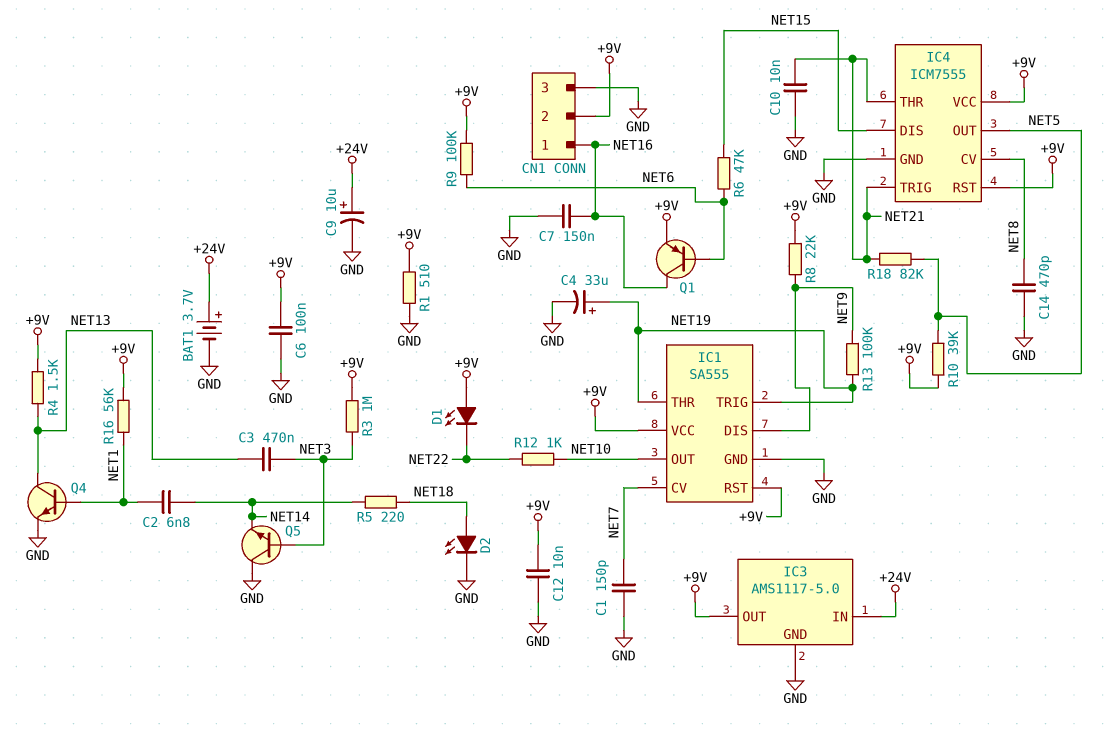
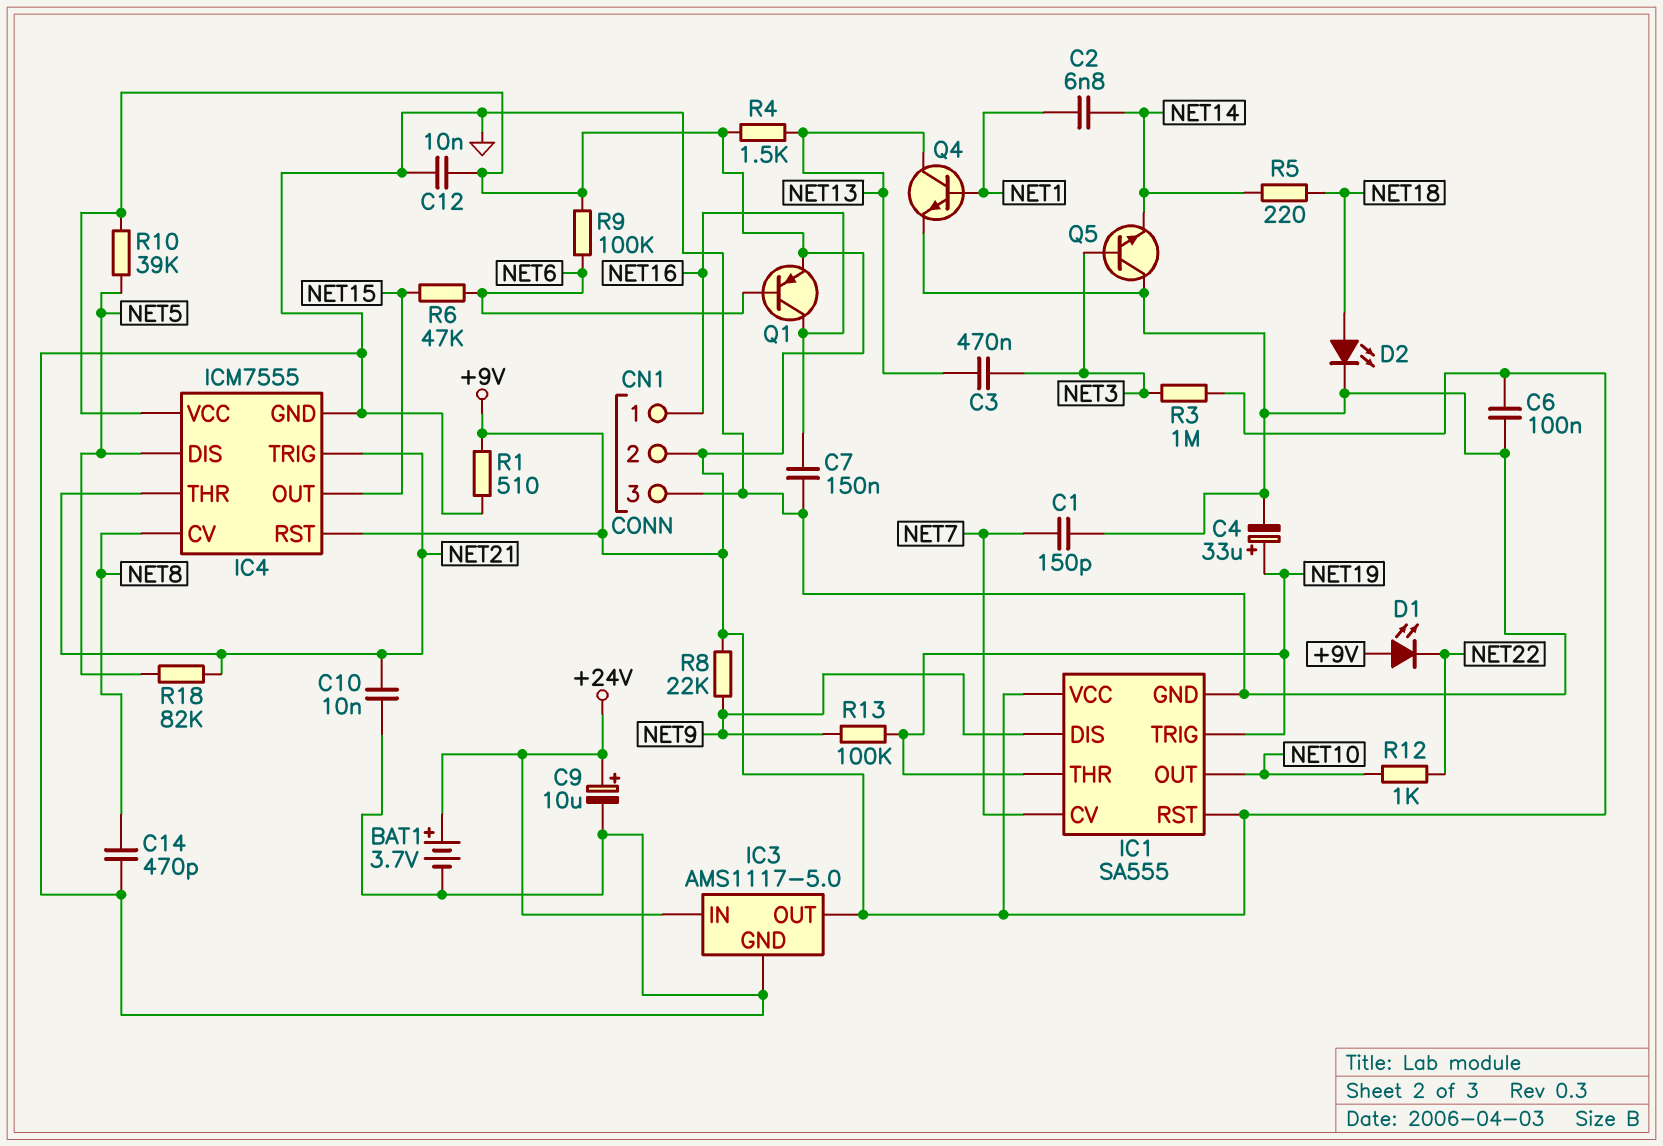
IC4 pin DIS: NET15 -> NET5
IC4 pin OUT: NET5 -> NET15
R16: 56k (+9V, NET1) -> none

